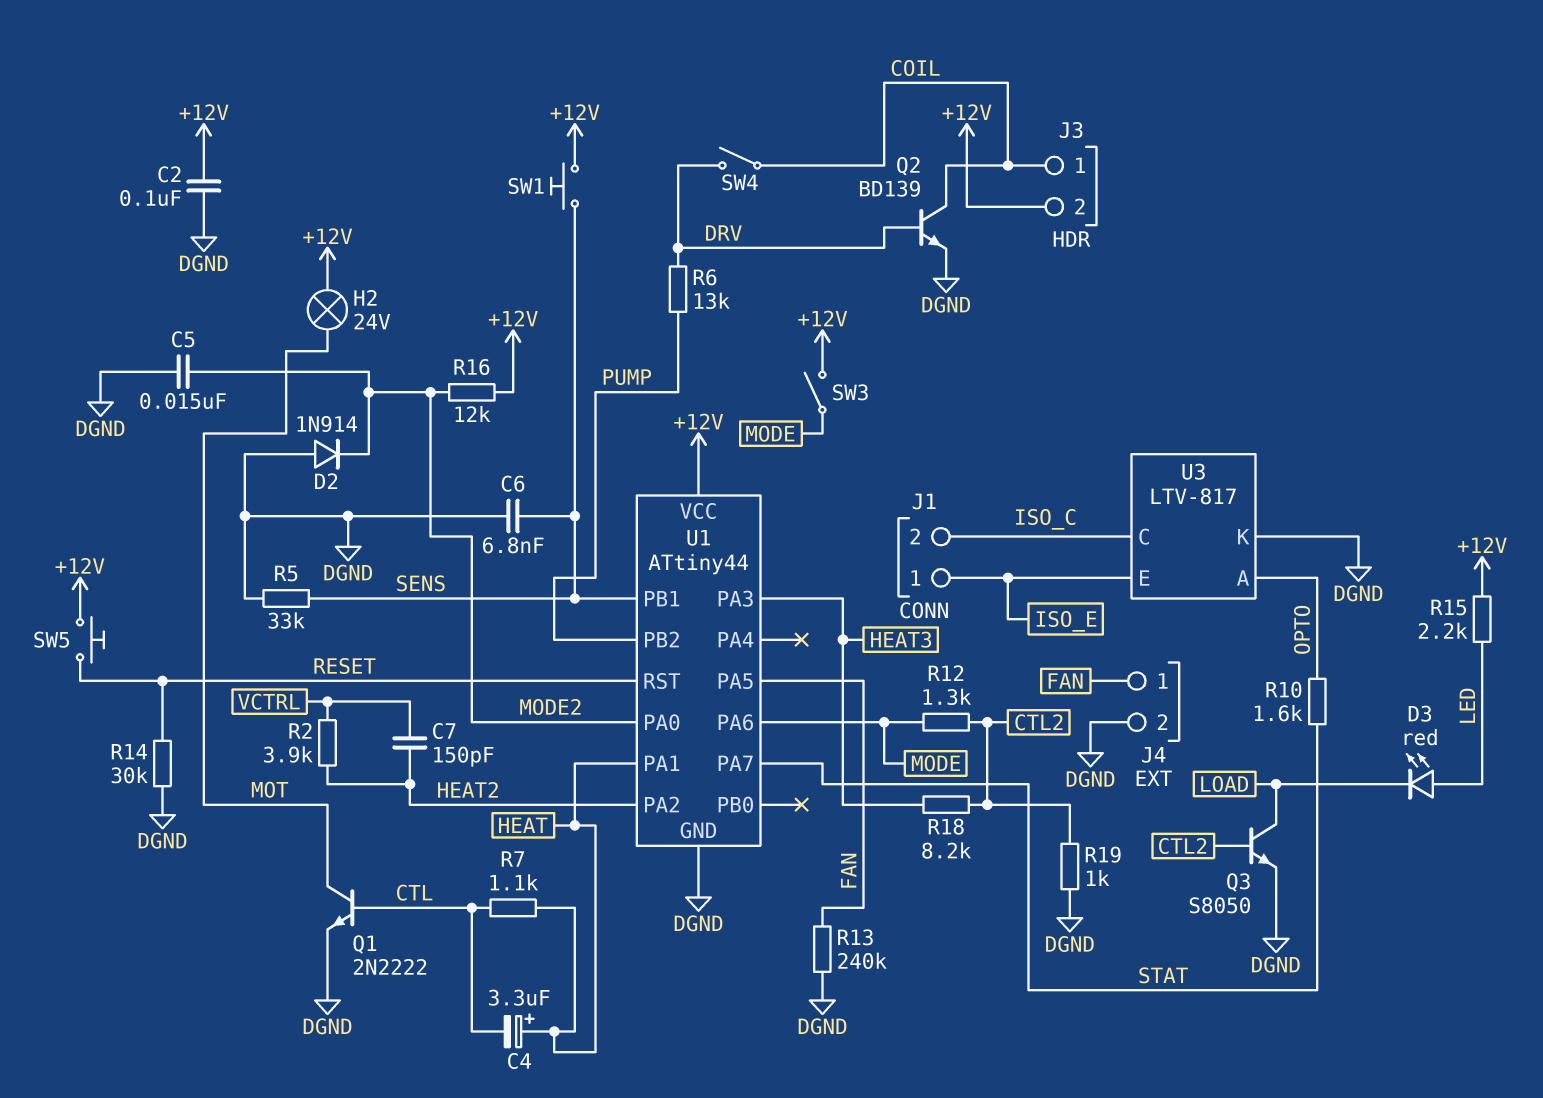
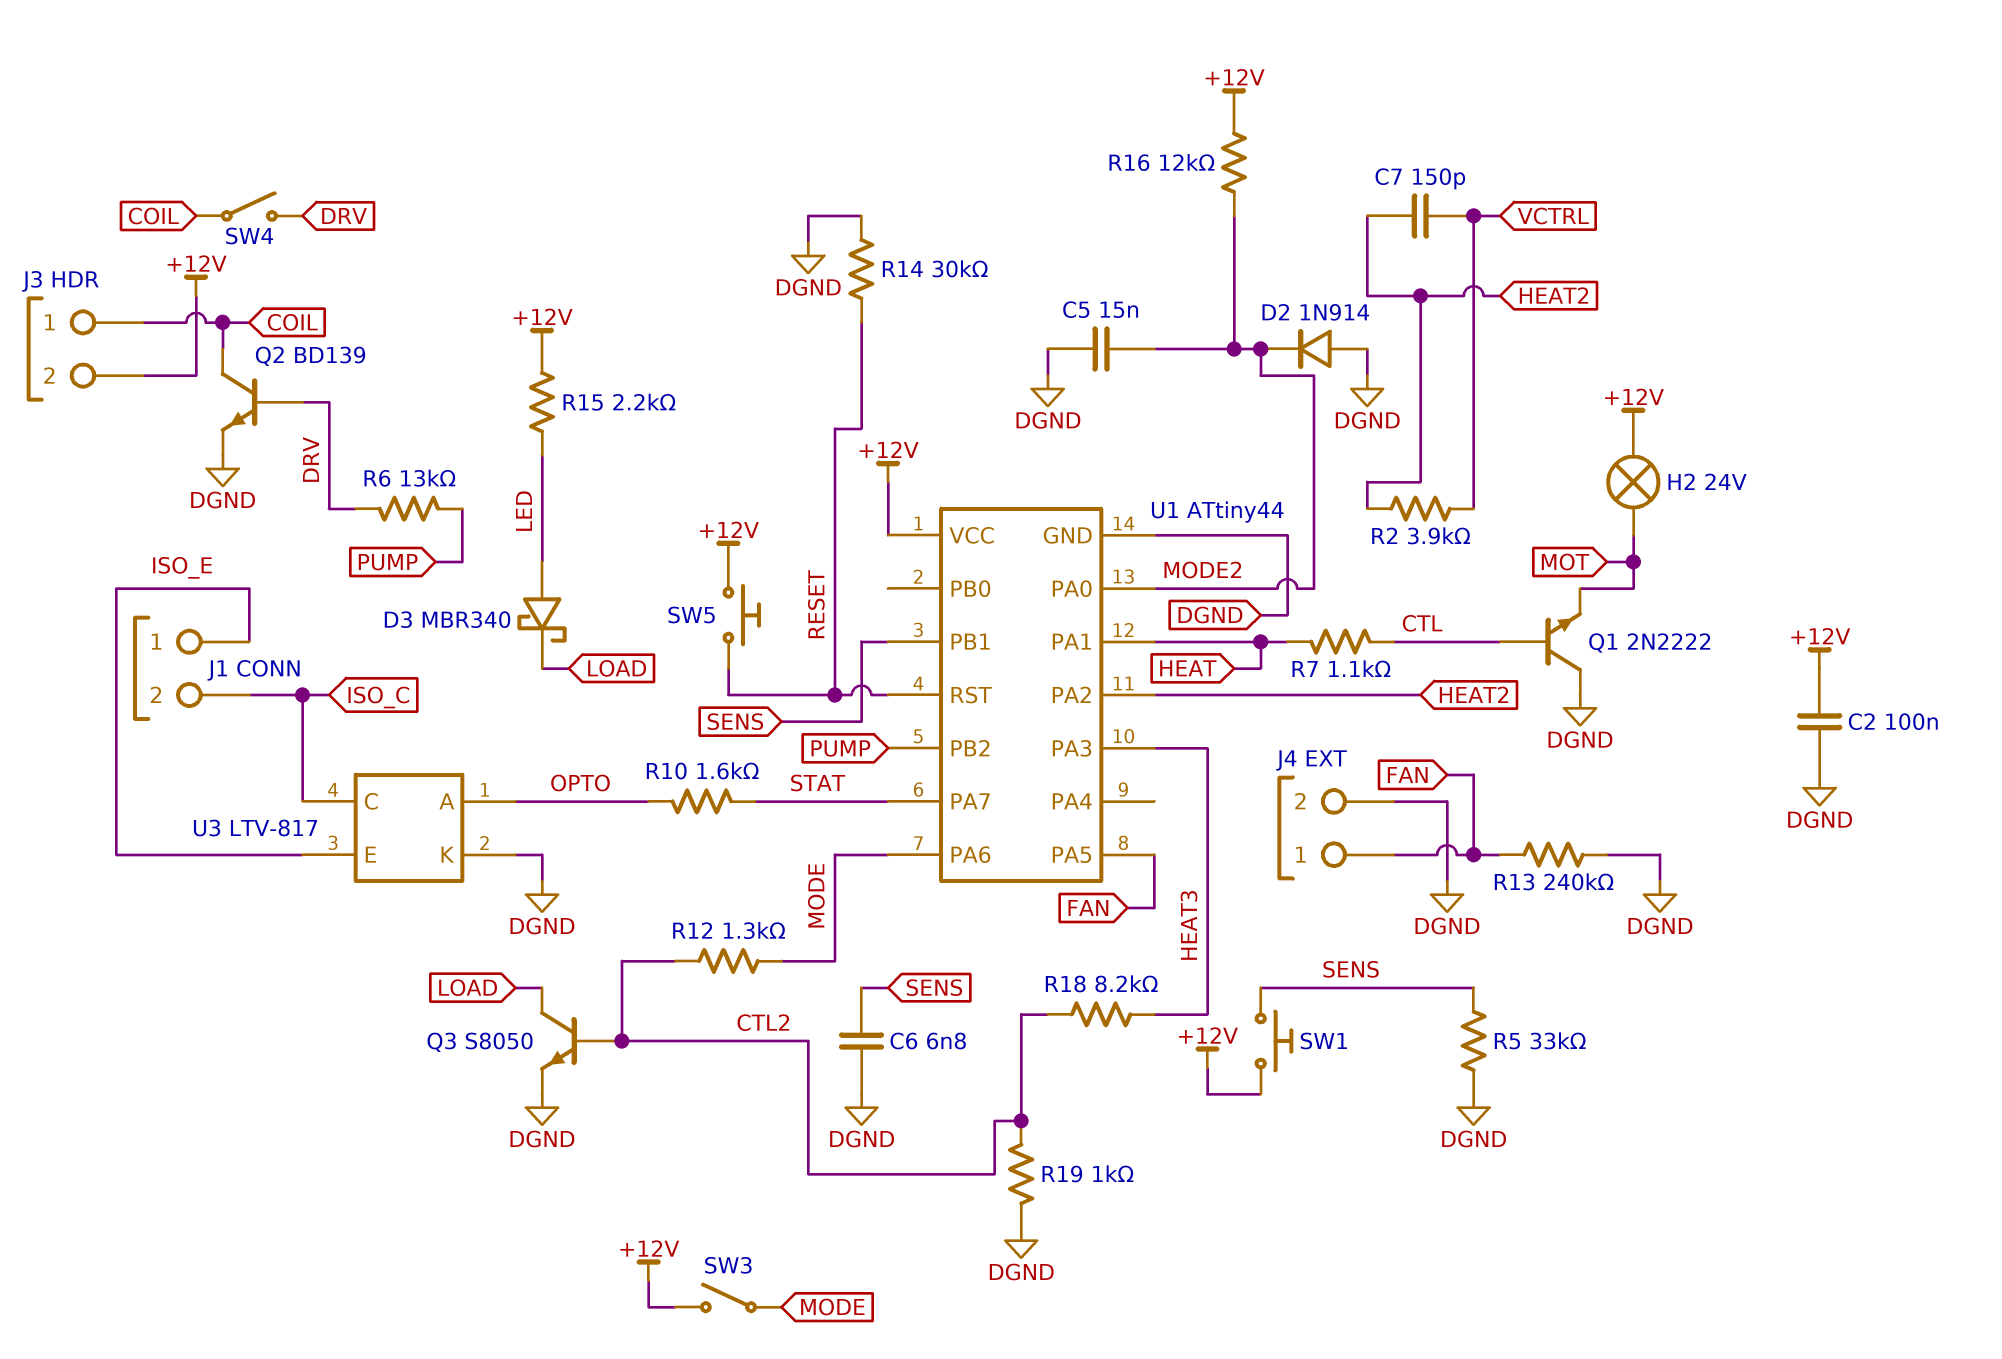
C4: 3.3uF (plus HEAT, minus CTL) -> none
D3: LED red (A LED, K LOAD) -> schottky MBR340 (A LED, K LOAD)
Q1: NPN 2N2222 (B CTL, C MOT, E DGND) -> NPN 2N2222 (B CTL, C DGND, E MOT)

